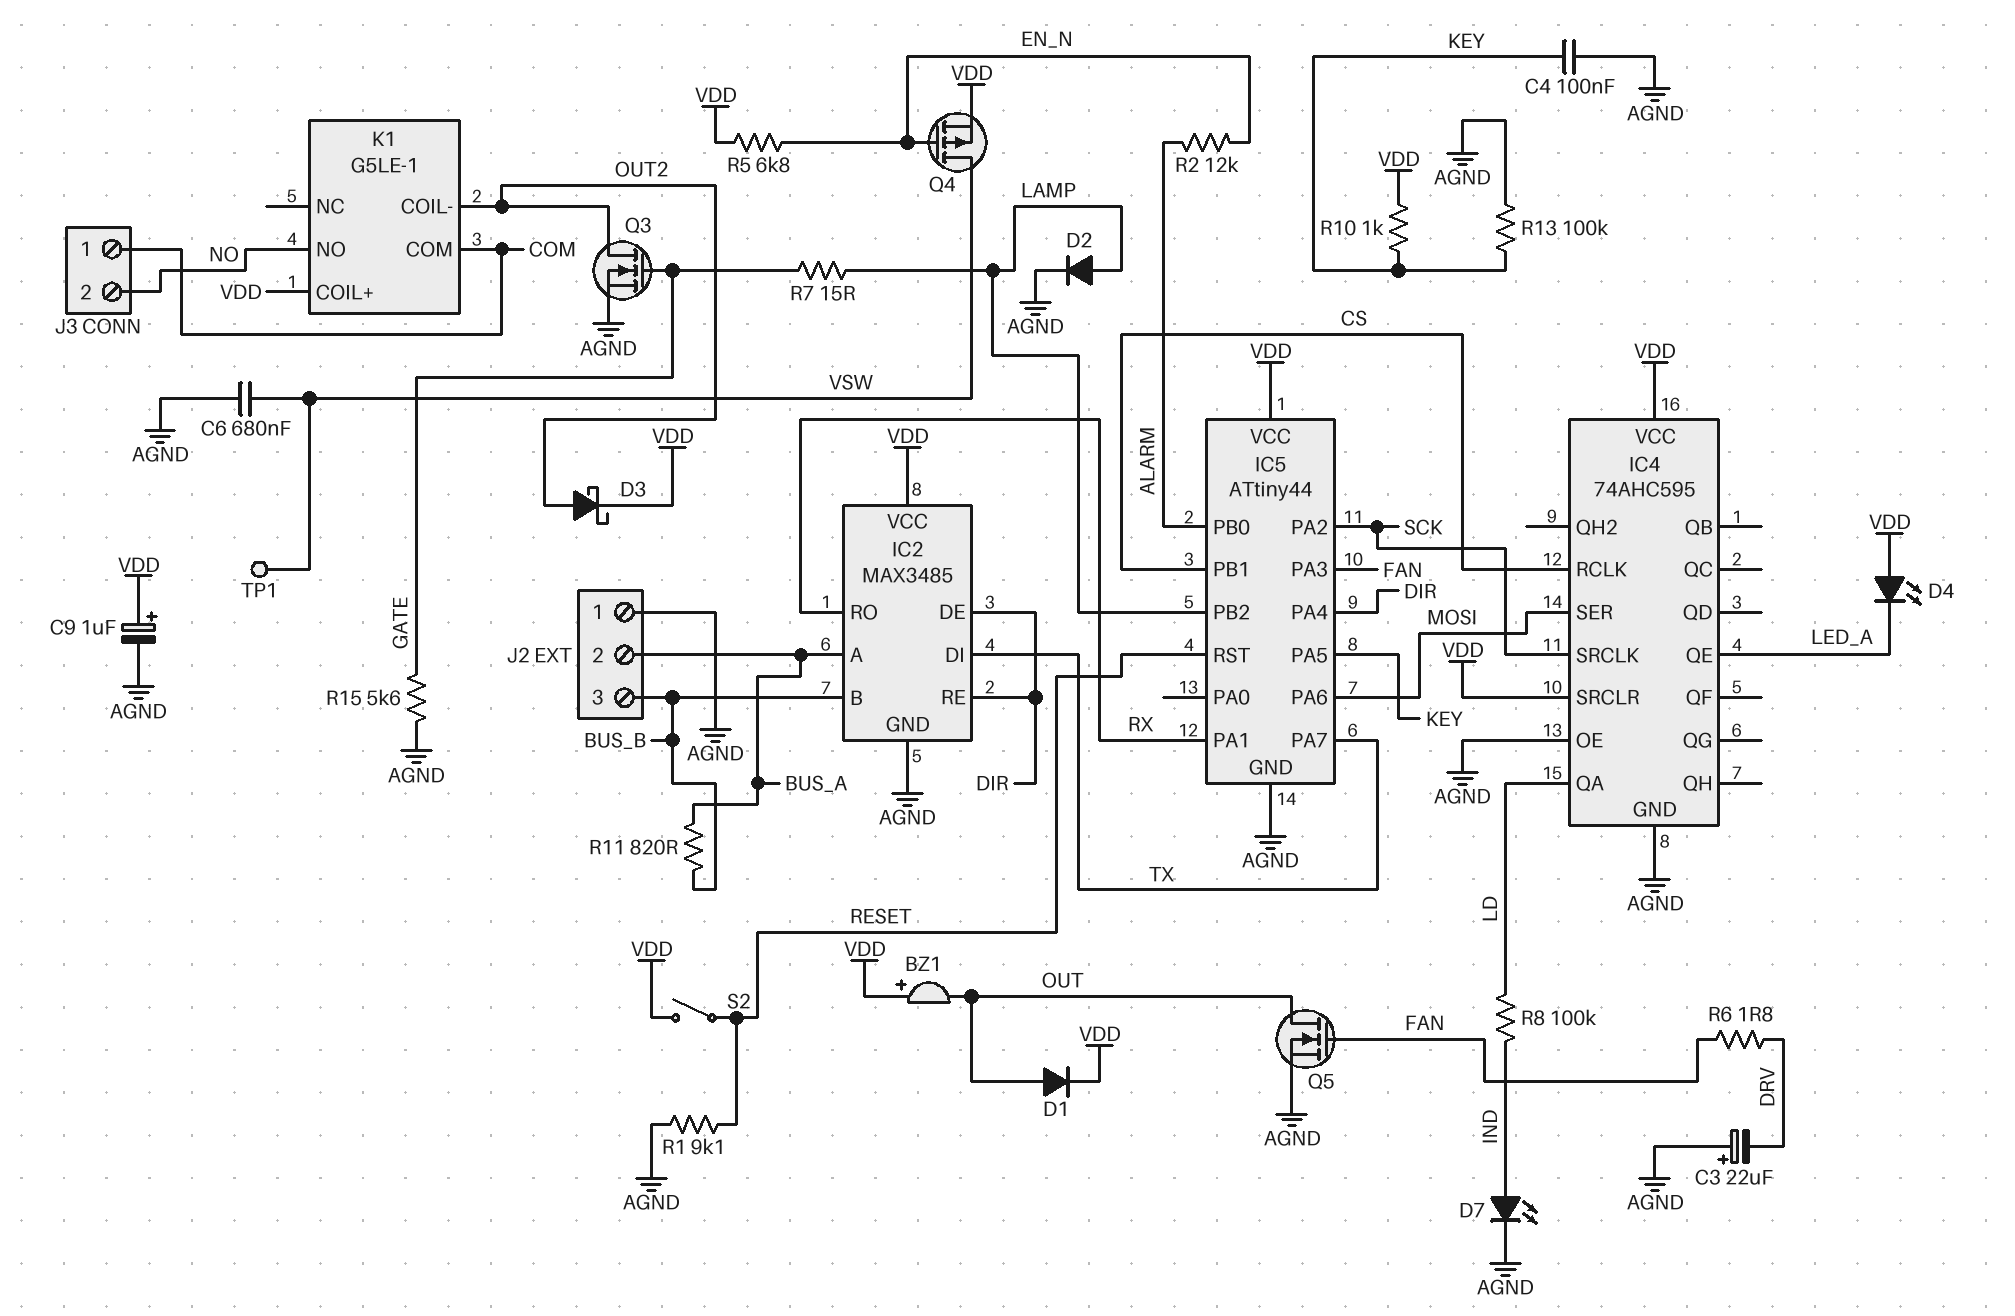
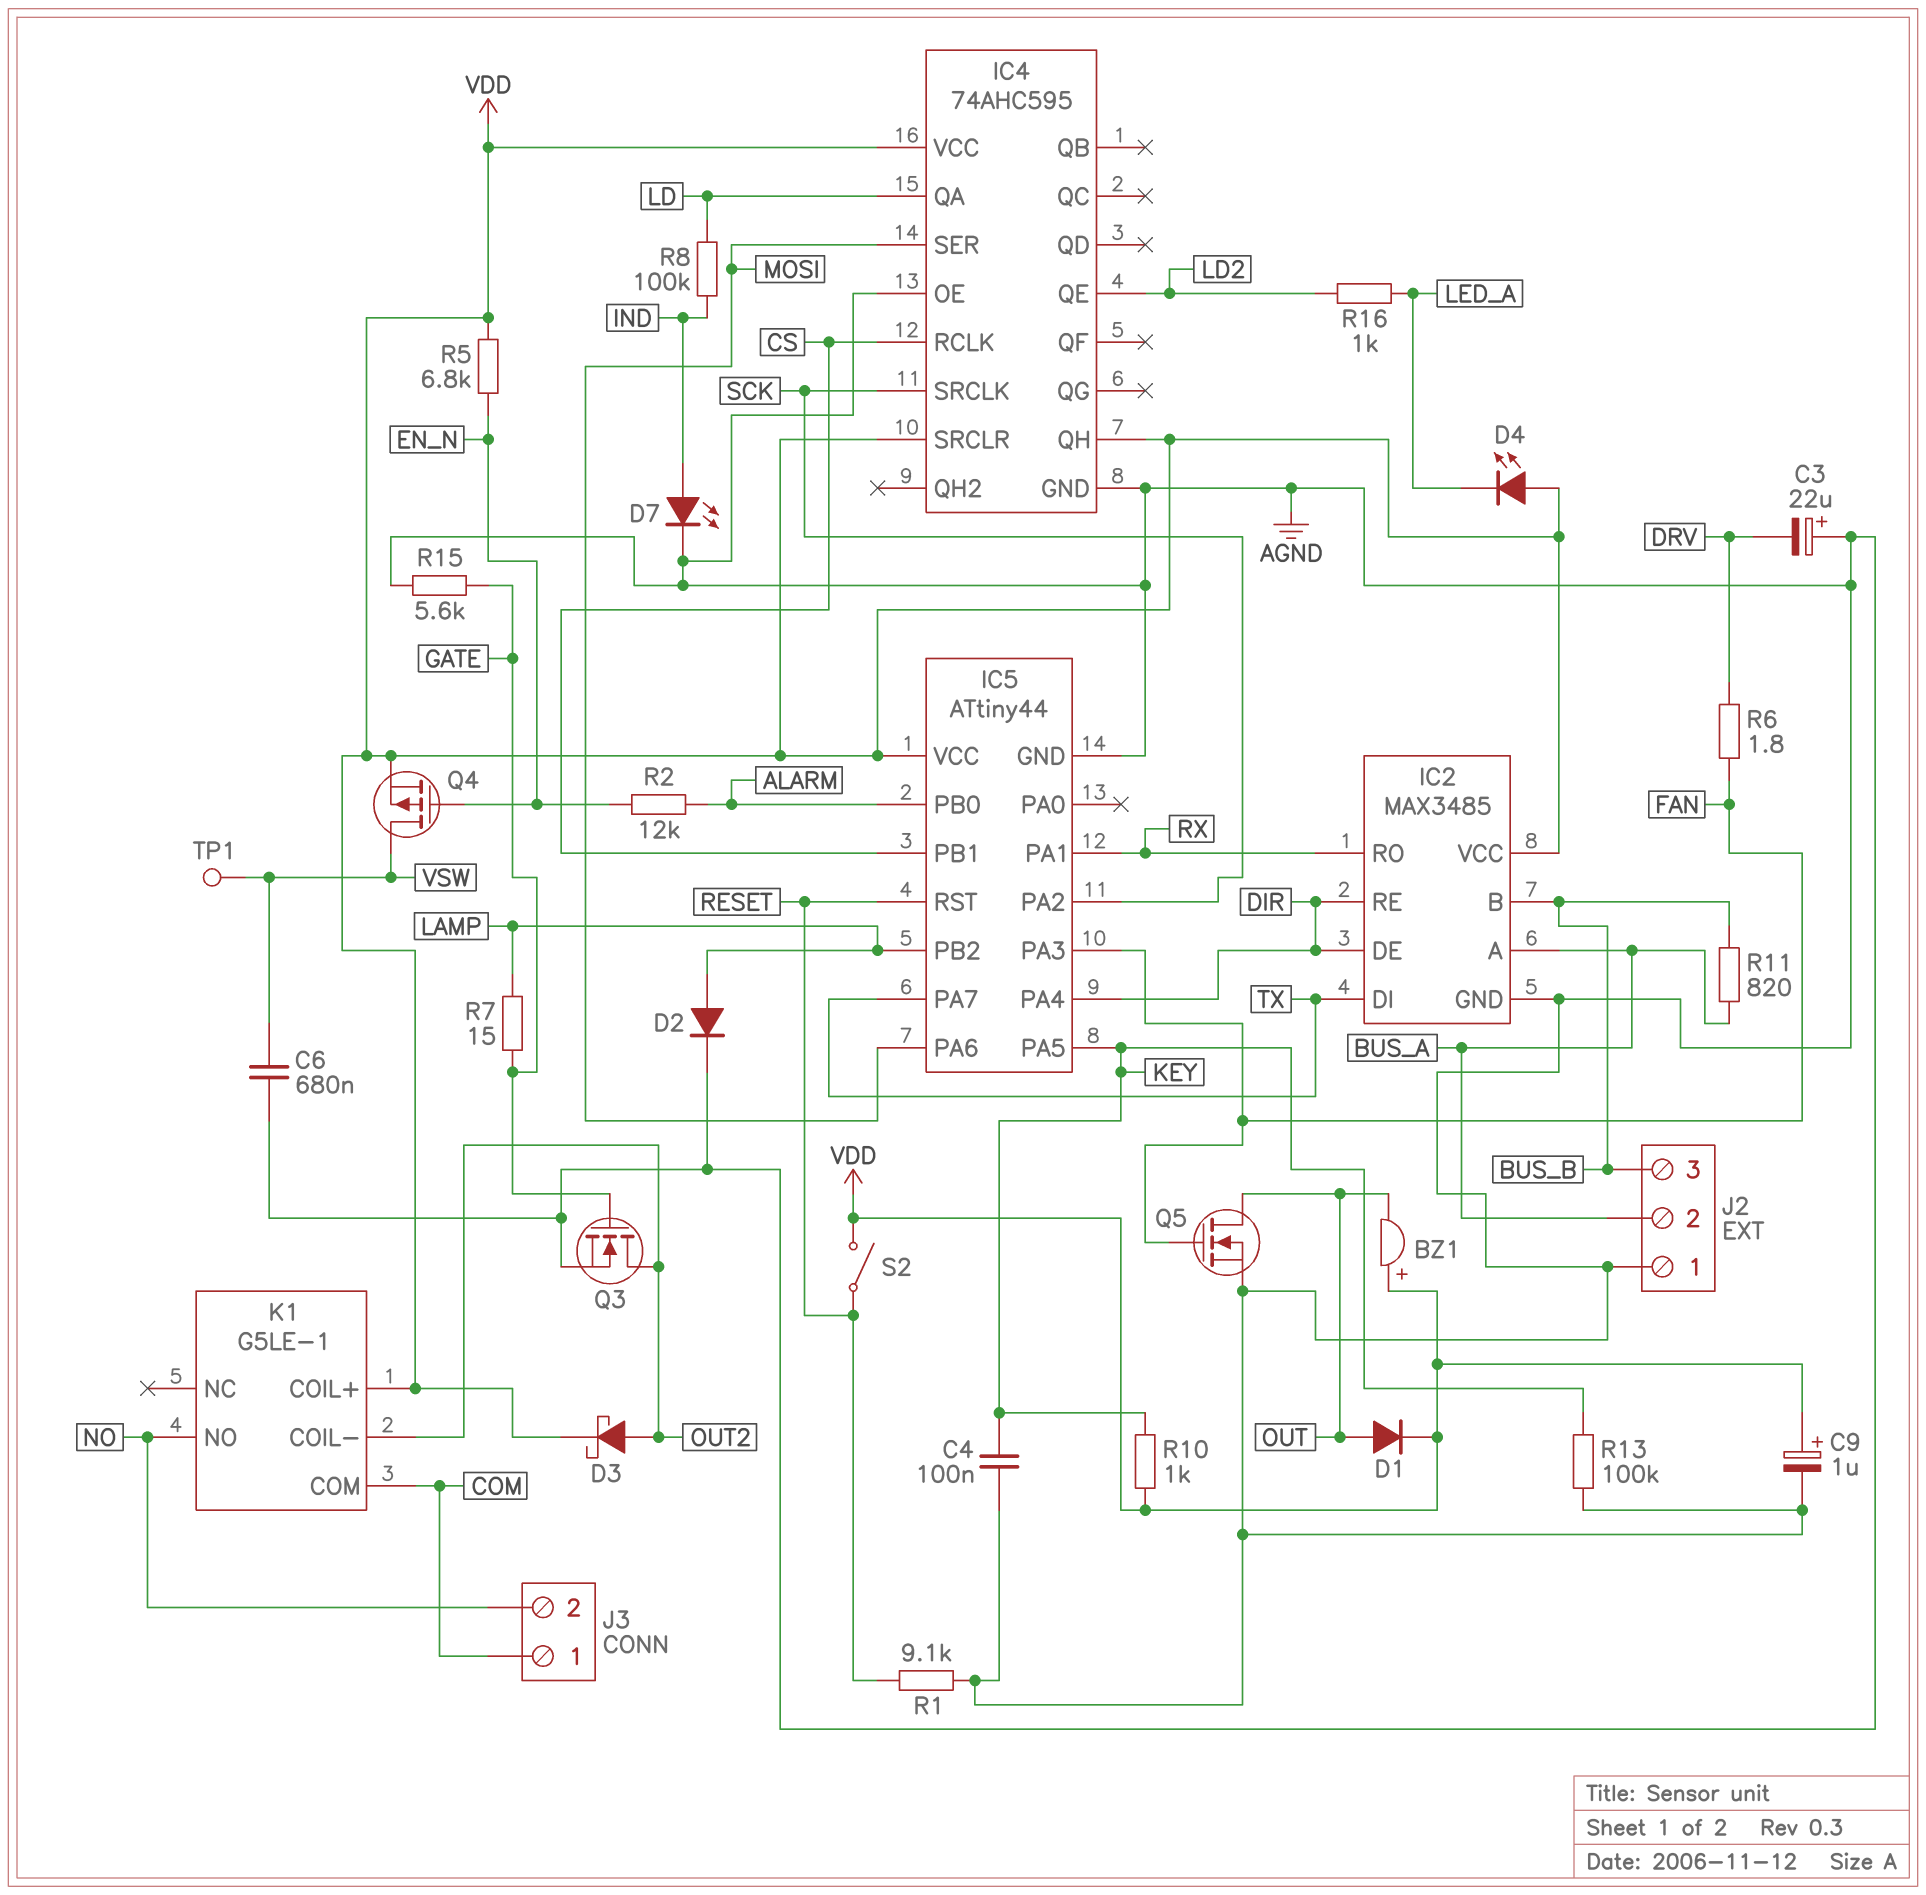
IC4 pin QE: LED_A -> LD2
IC4 pin QH: none -> VDD
R16: none -> 1k (LD2, LED_A)

